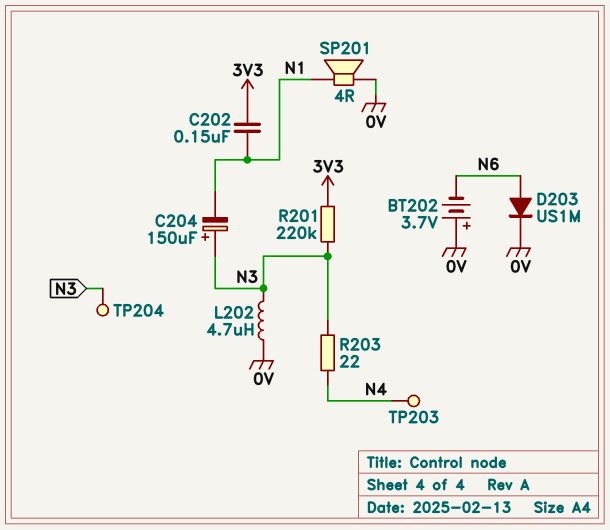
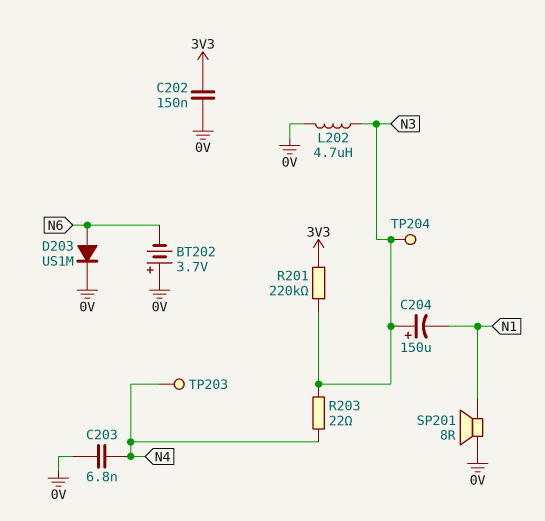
C202: 150nF (3V3, N1) -> 150nF (0V, 3V3)
C203: none -> 6.8nF (0V, N4)
SP201: speaker 4R (0V, N1) -> speaker 8R (0V, N1)

